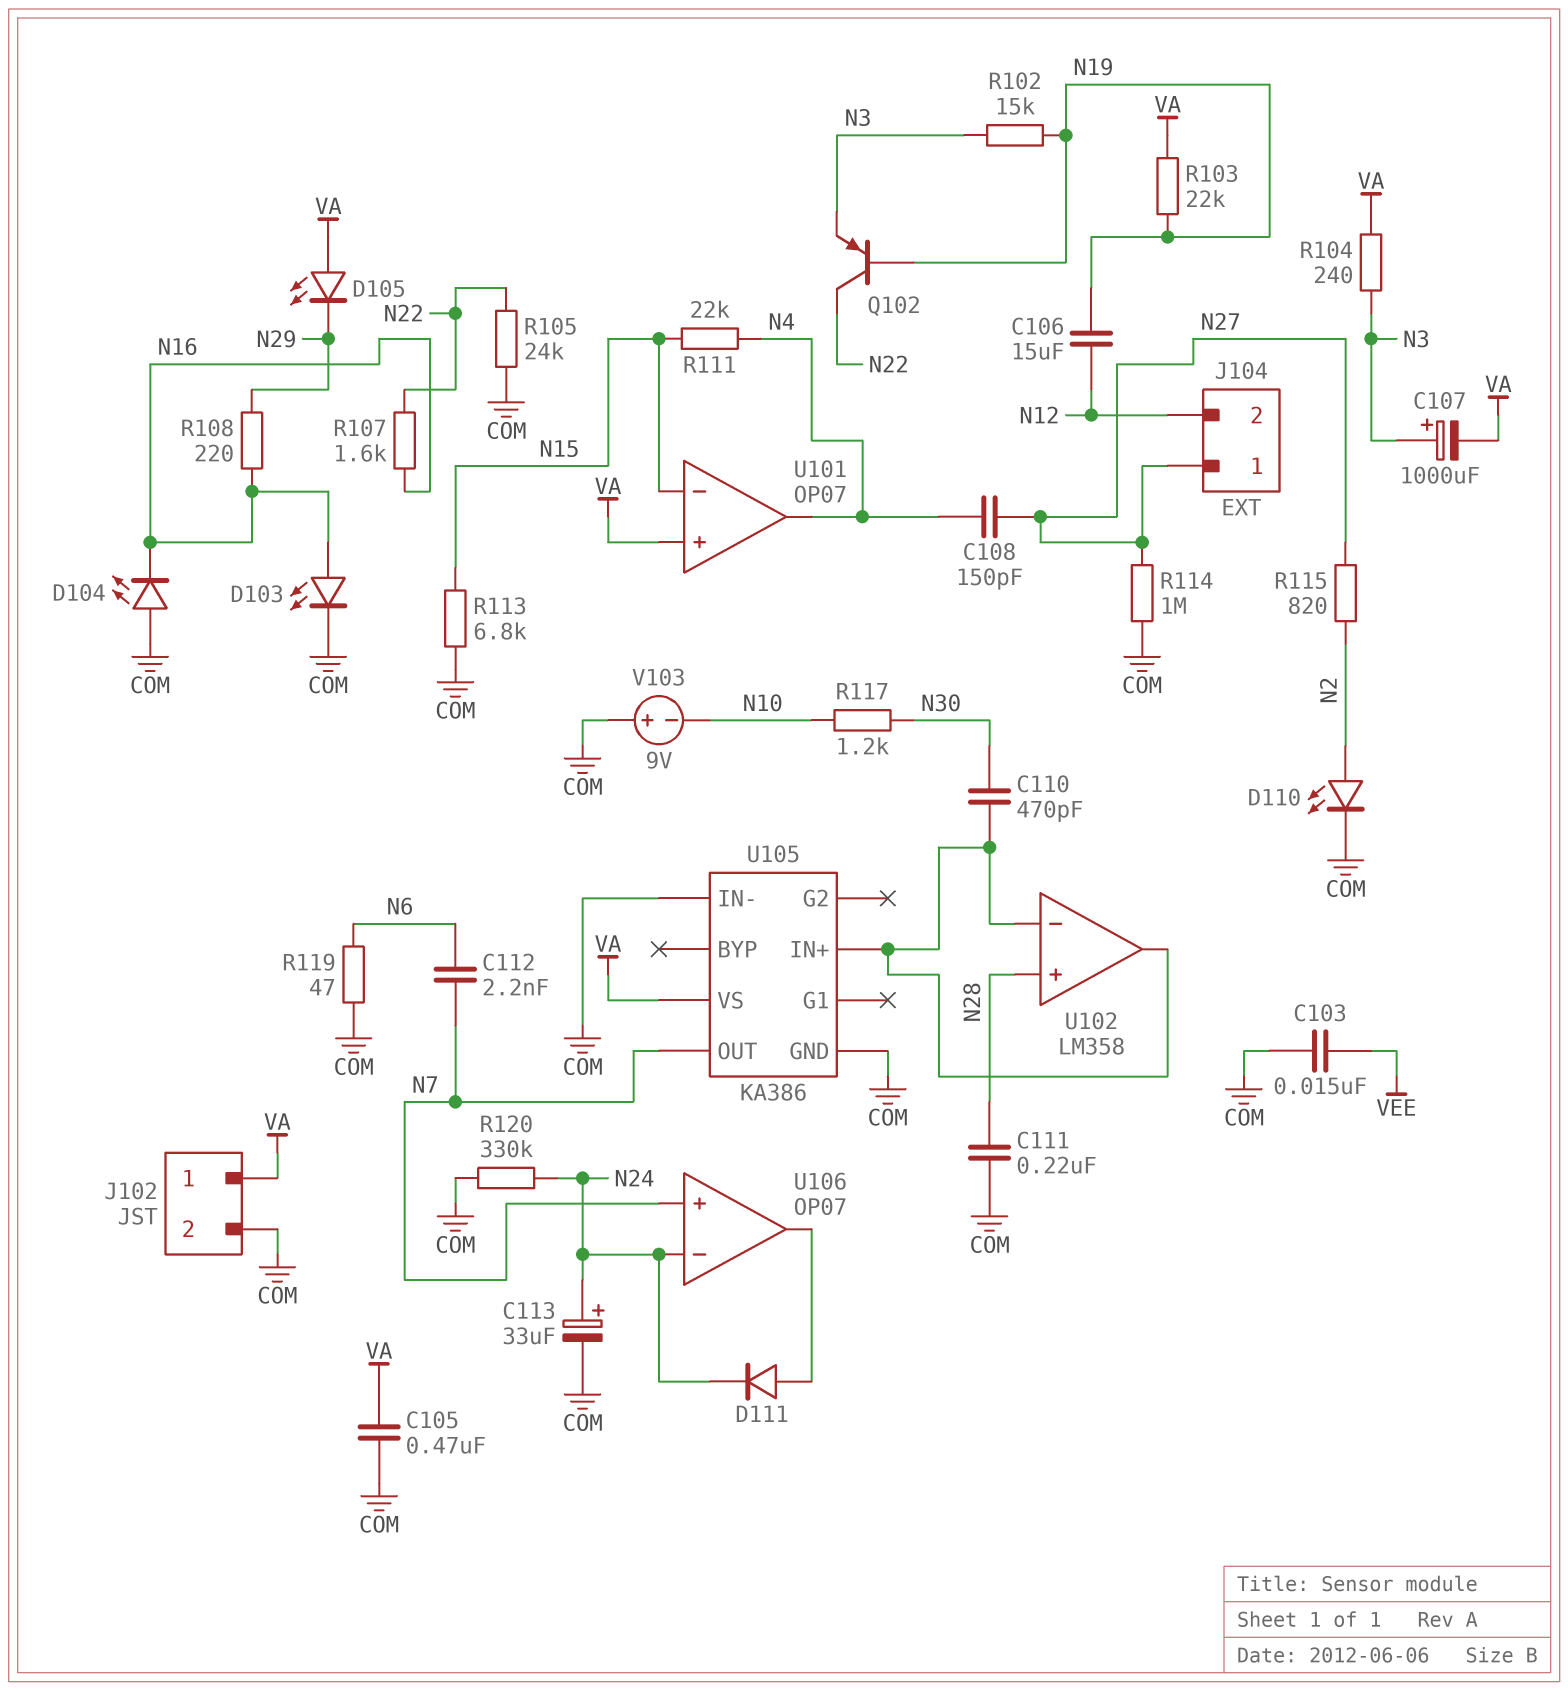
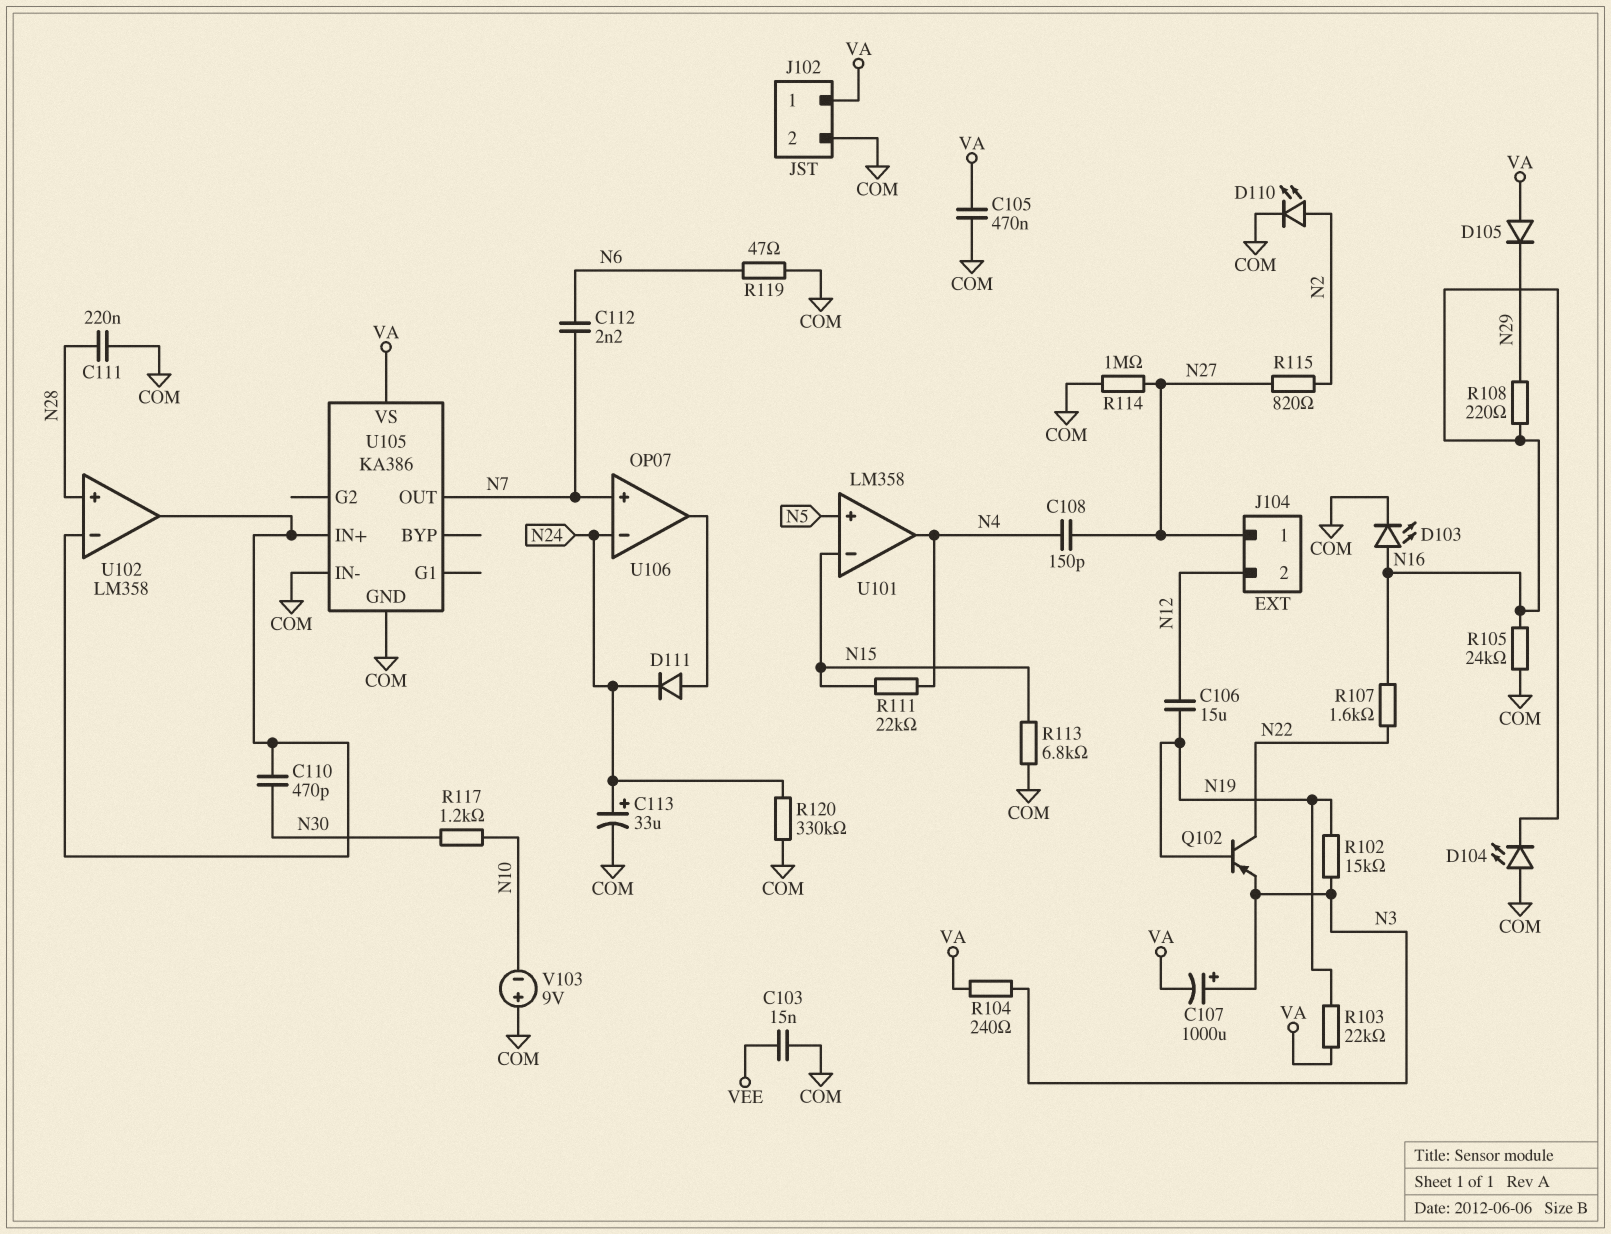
D105: LED (A VA, K N29) -> diode (A VA, K N29)
R105: 24k (COM, N22) -> 24k (COM, N16)
U101: OP07 -> LM358
U101 pin in+: VA -> N5

